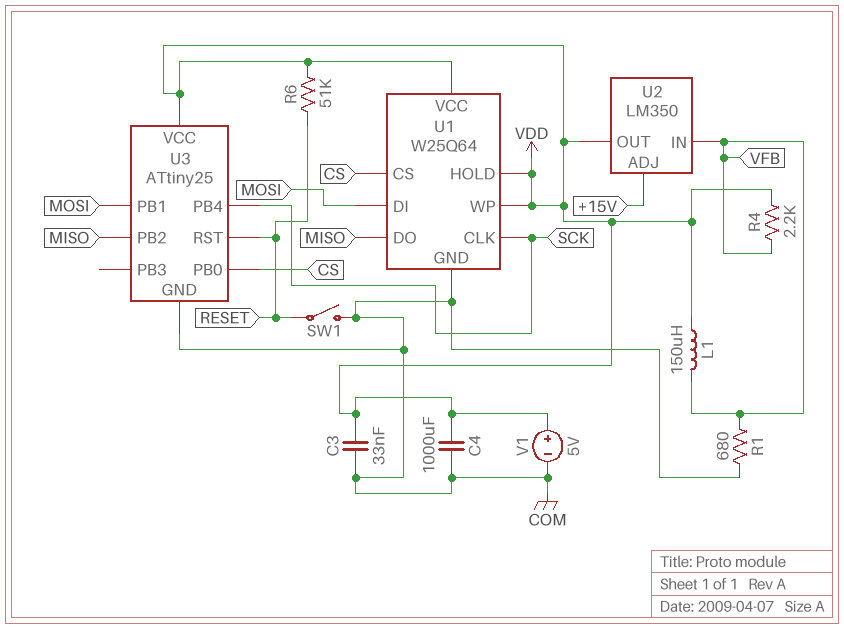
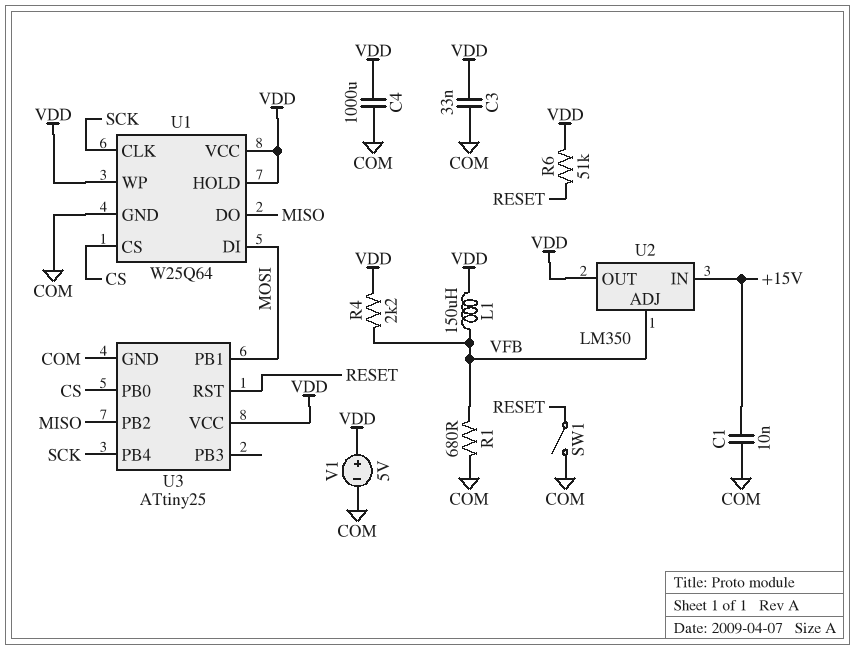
C1: none -> 10nF (+15V, COM)
U2 pin ADJ: +15V -> VFB
U2 pin IN: VFB -> +15V

